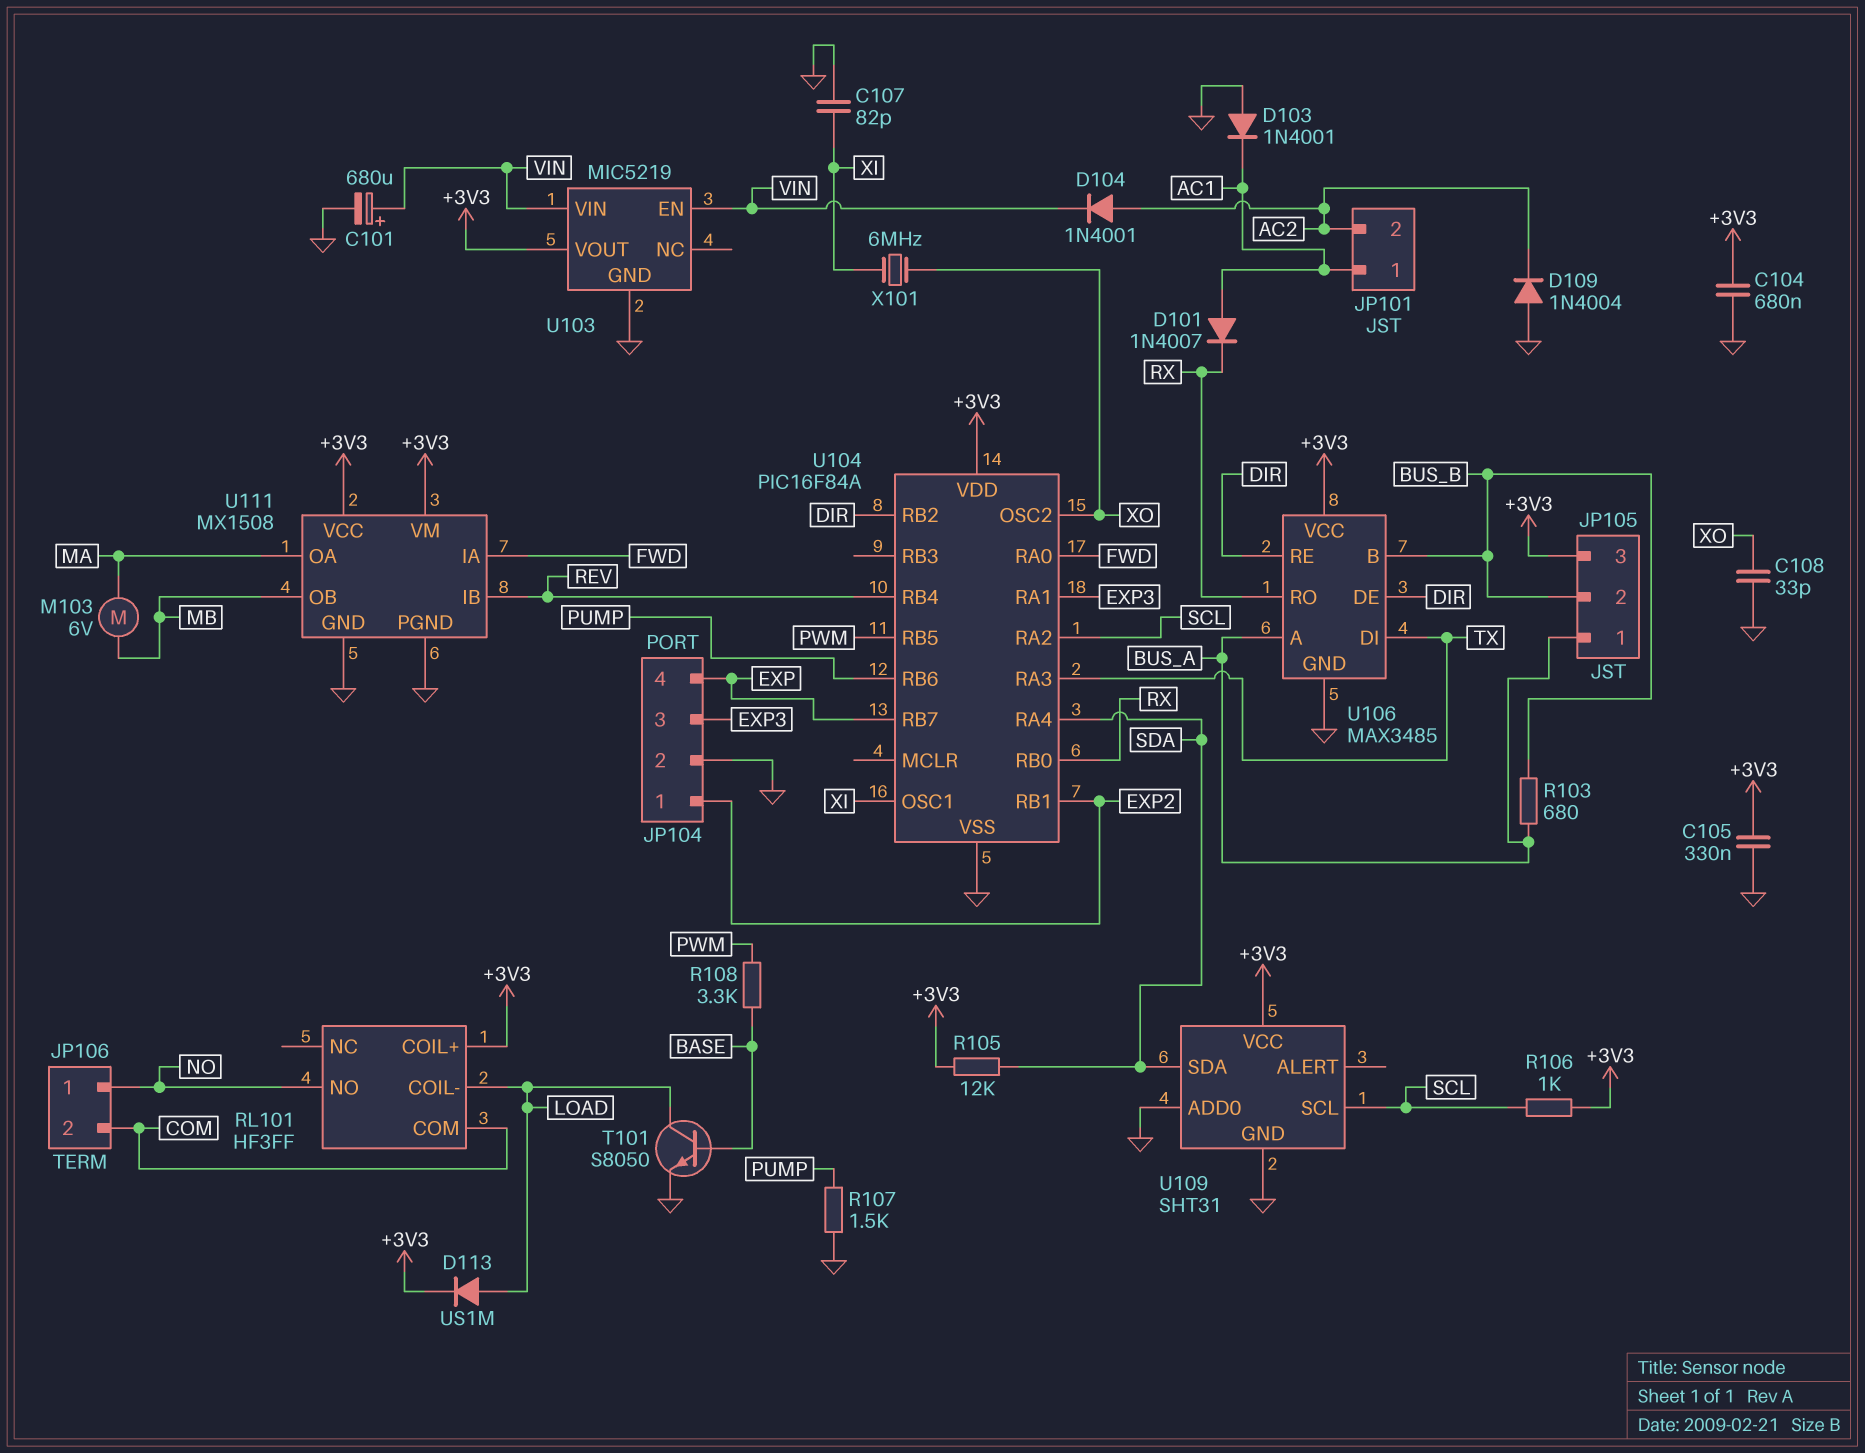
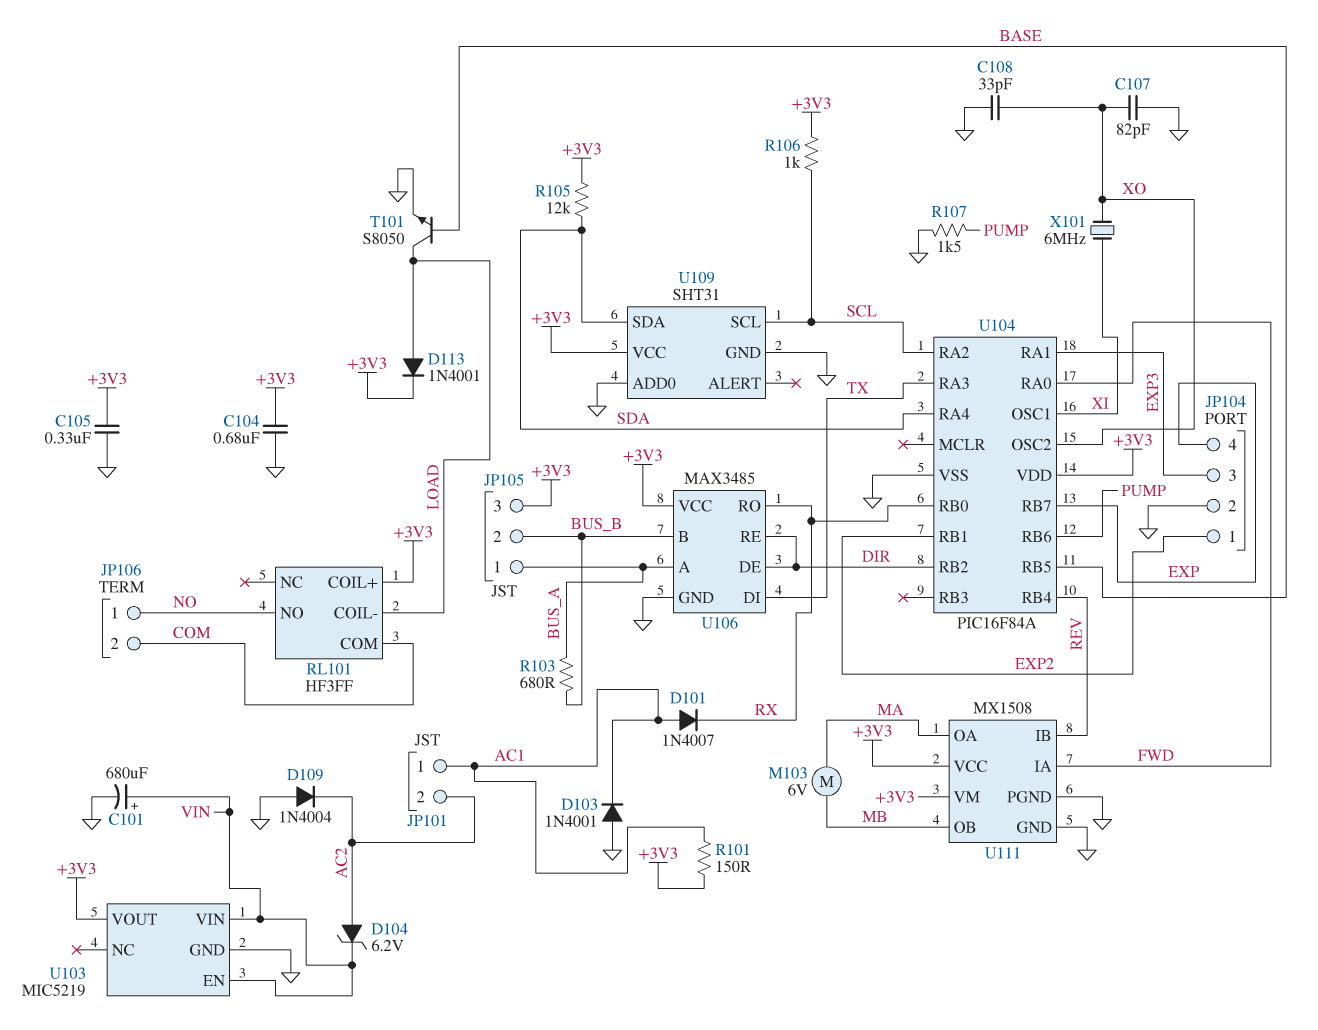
C107: 82pF (GND, XI) -> 82pF (GND, XO)
D104: diode 1N4001 (A AC2, K VIN) -> zener 6.2V (A AC2, K VIN)
D113: diode US1M (A LOAD, K +3V3) -> diode 1N4001 (A LOAD, K +3V3)
R101: none -> 150 (+3V3, AC1)
R108: 3.3k (BASE, PWM) -> none
U104 pin RB5: PWM -> BASE

